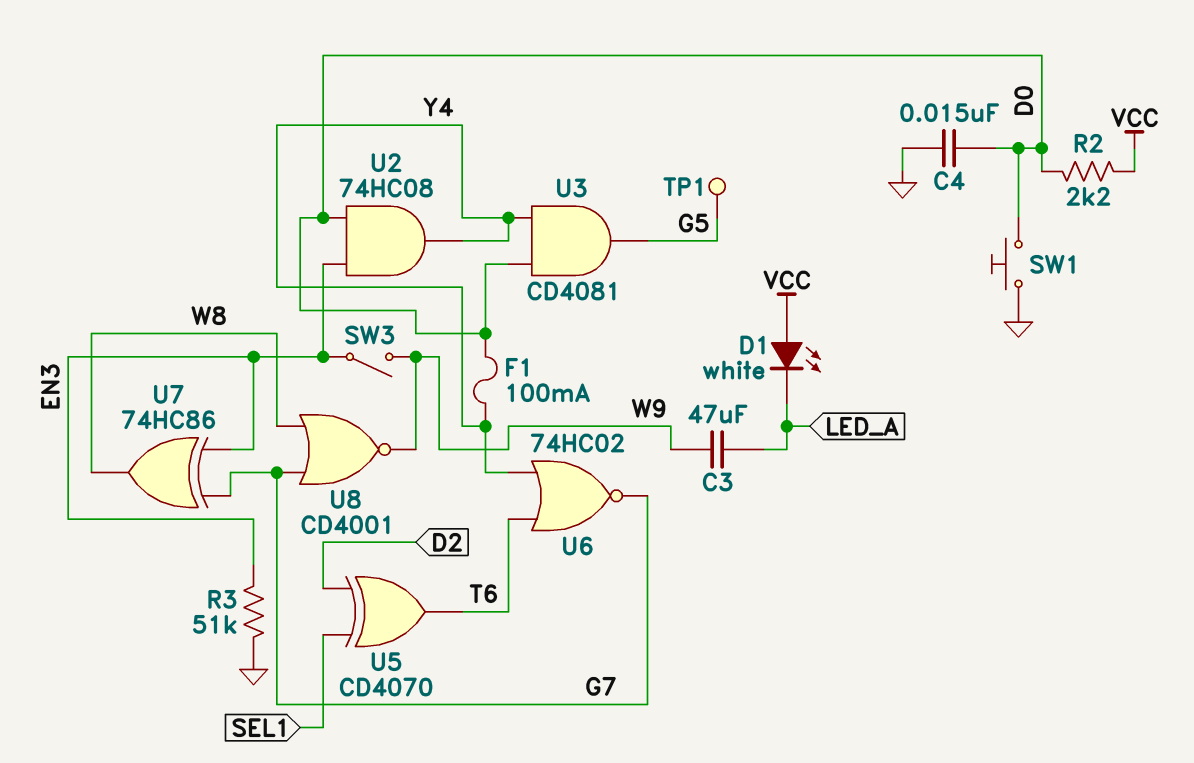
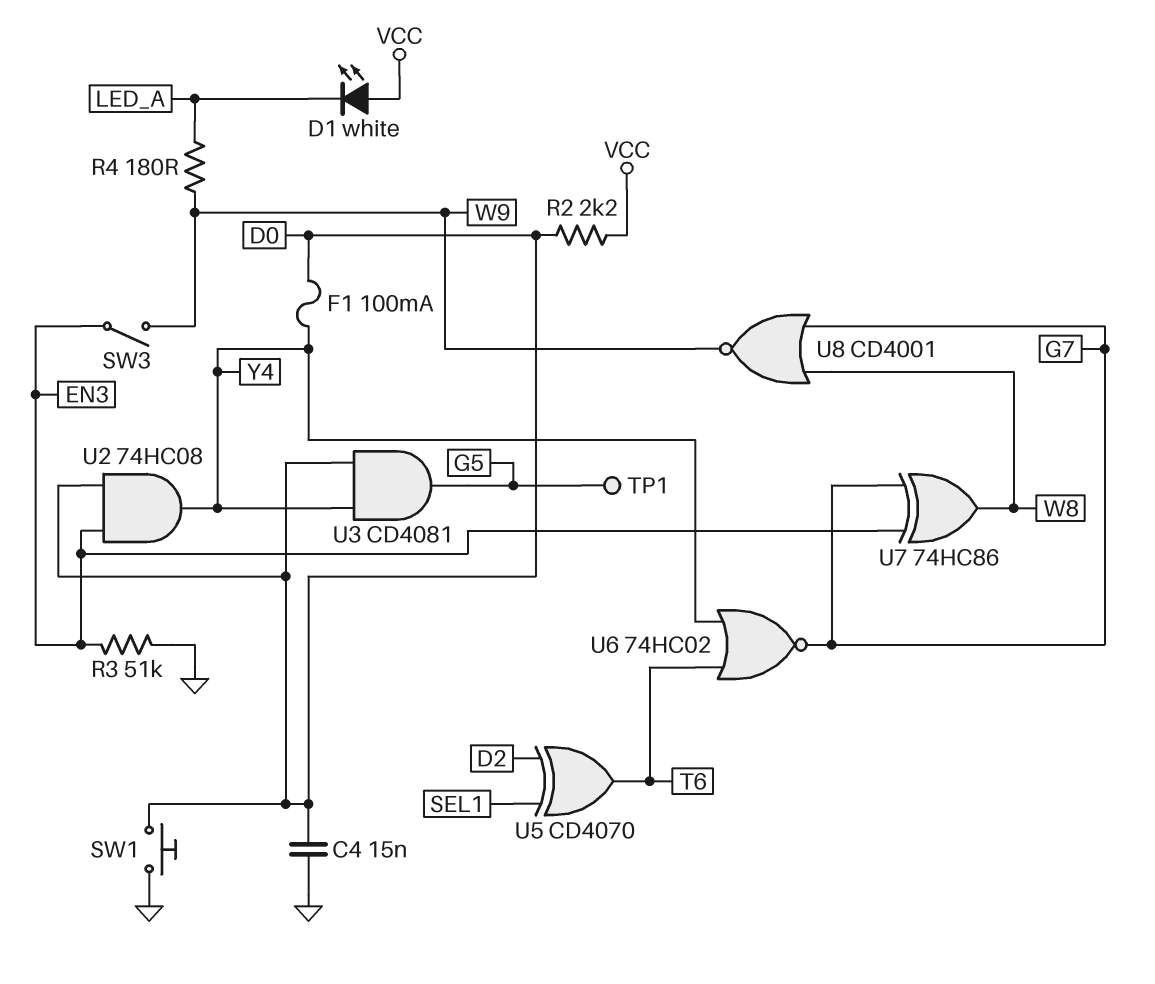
C3: 47uF (LED_A, W9) -> none
R4: none -> 180 (LED_A, W9)

